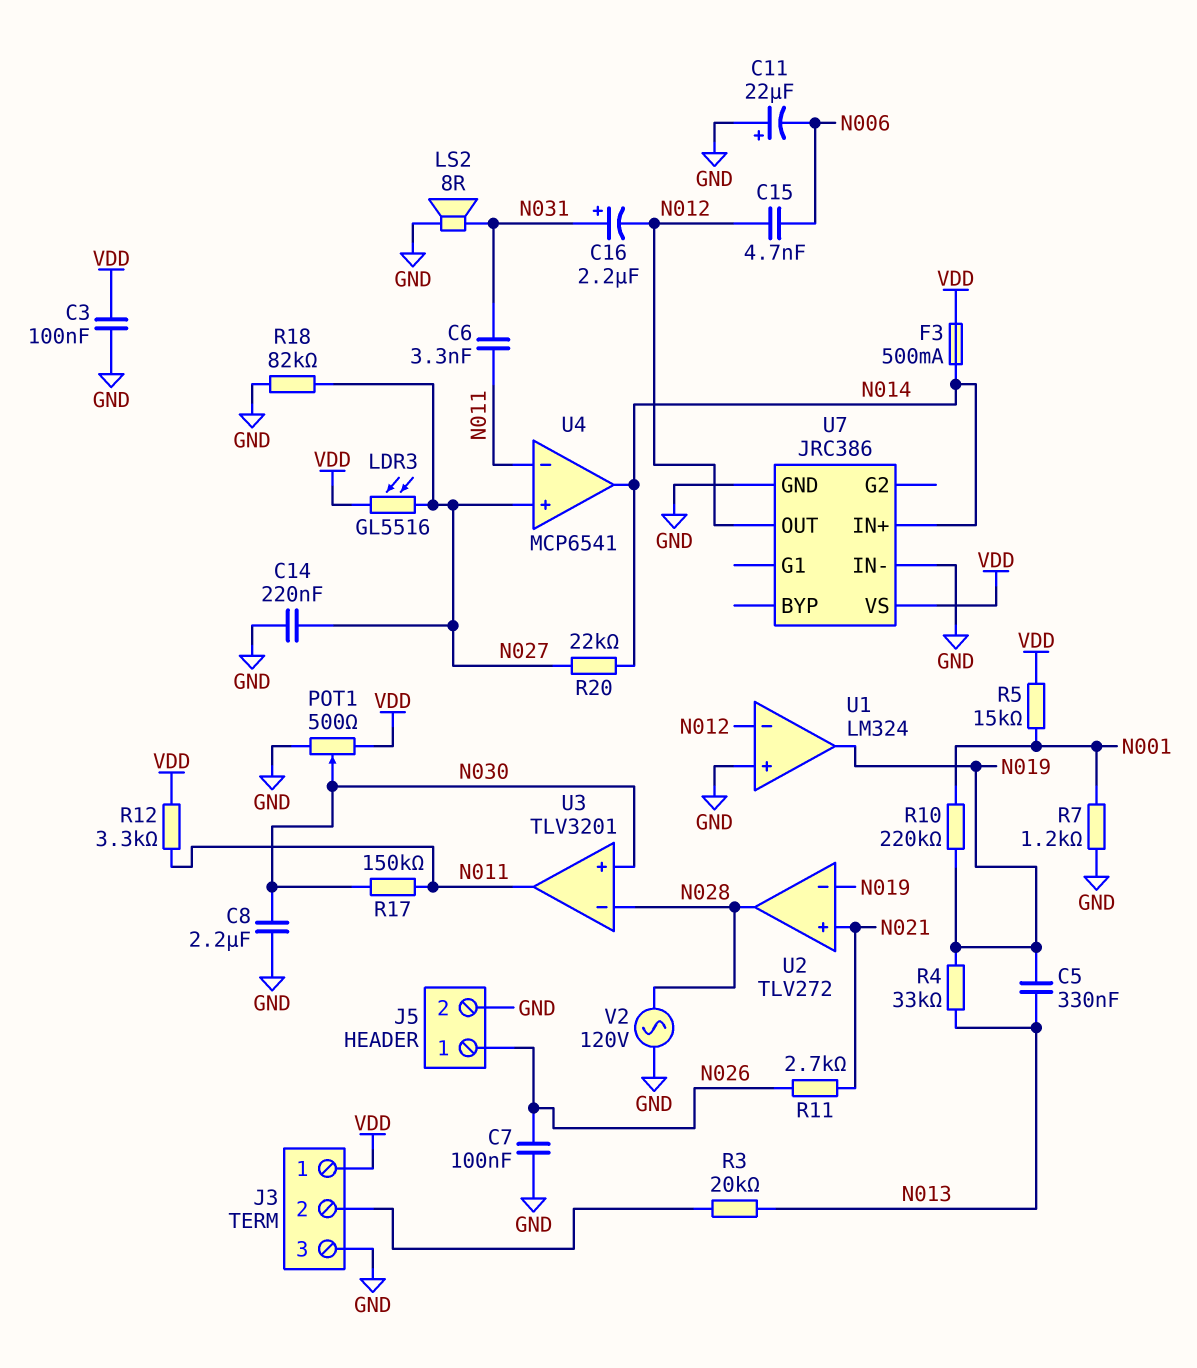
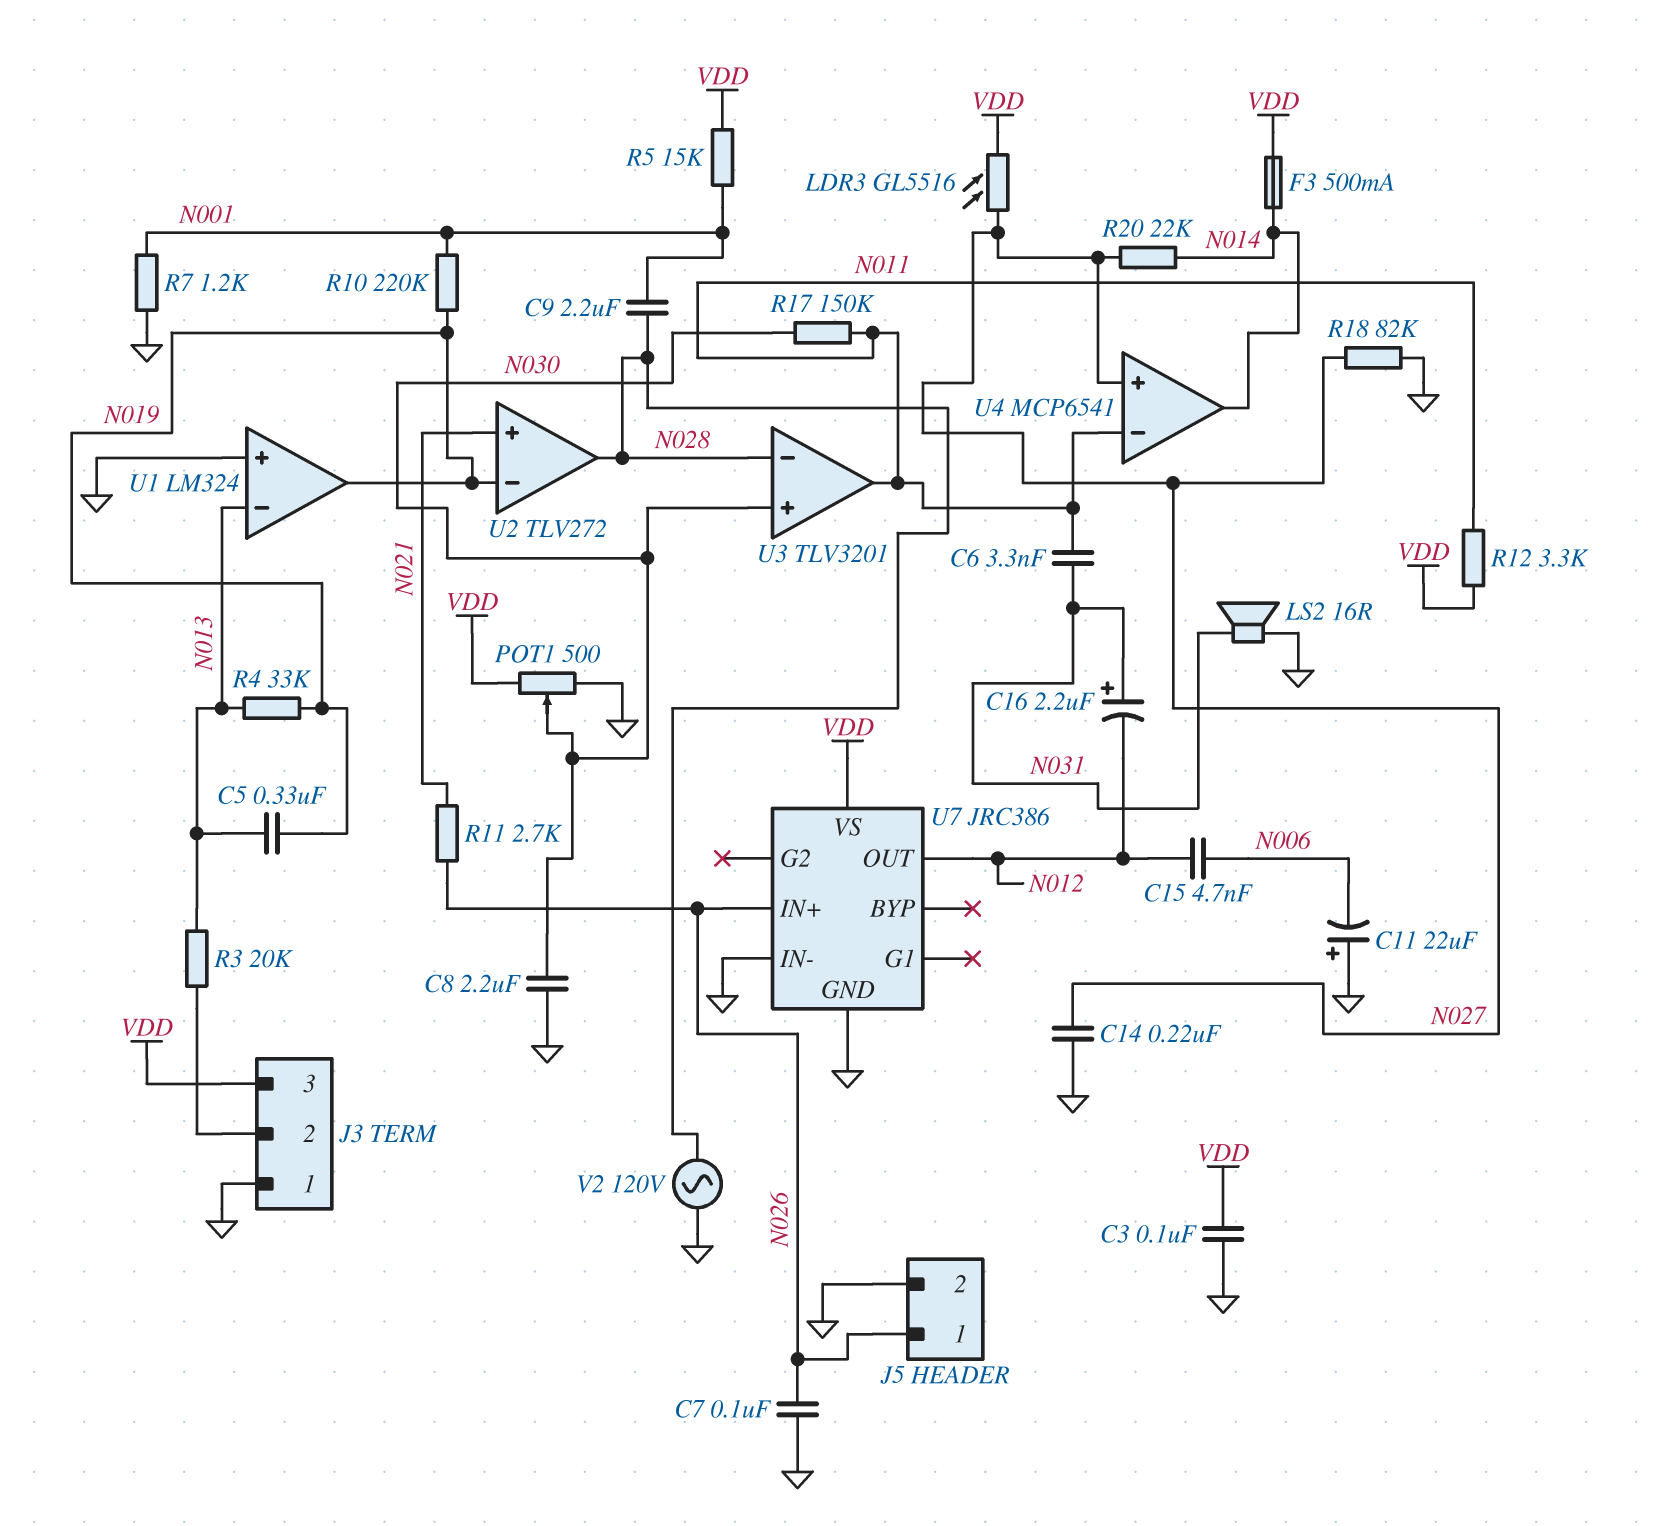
C9: none -> 2.2uF (N001, N028)
J3 pin 1: VDD -> GND
J3 pin 3: GND -> VDD
LS2: speaker 8R (GND, N031) -> speaker 16R (GND, N031)
U1 pin in-: N012 -> N013
U7 pin IN+: N014 -> N026

